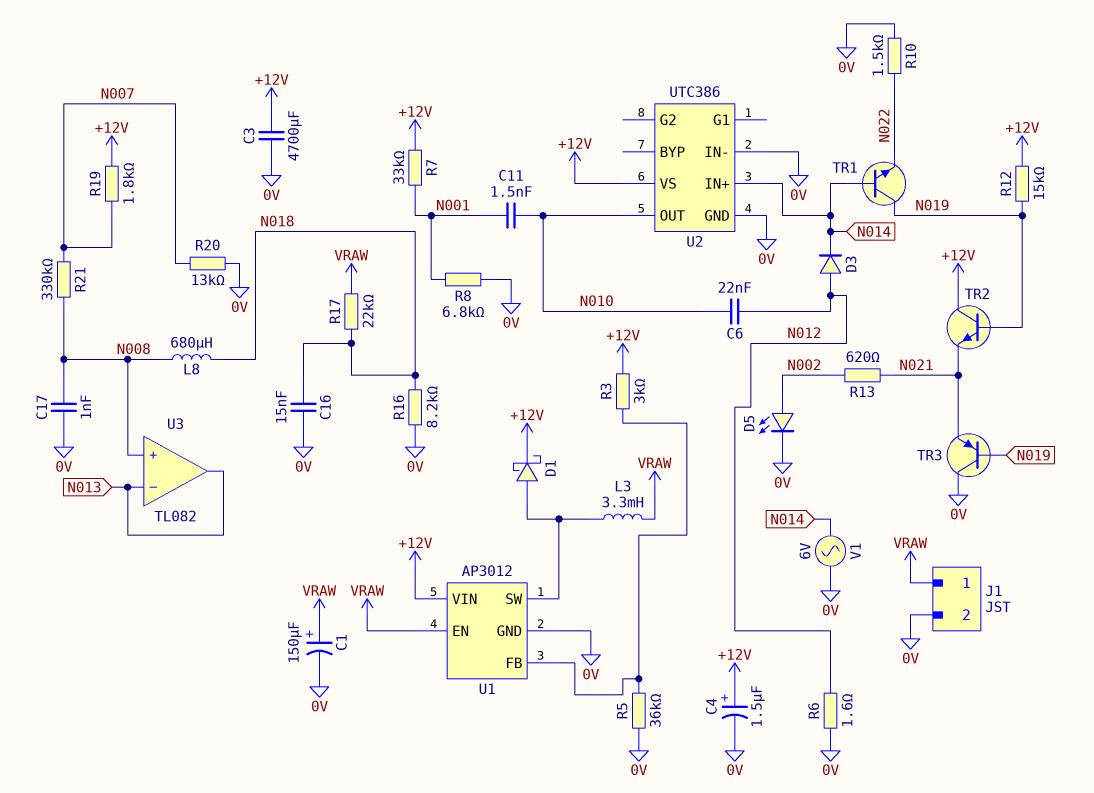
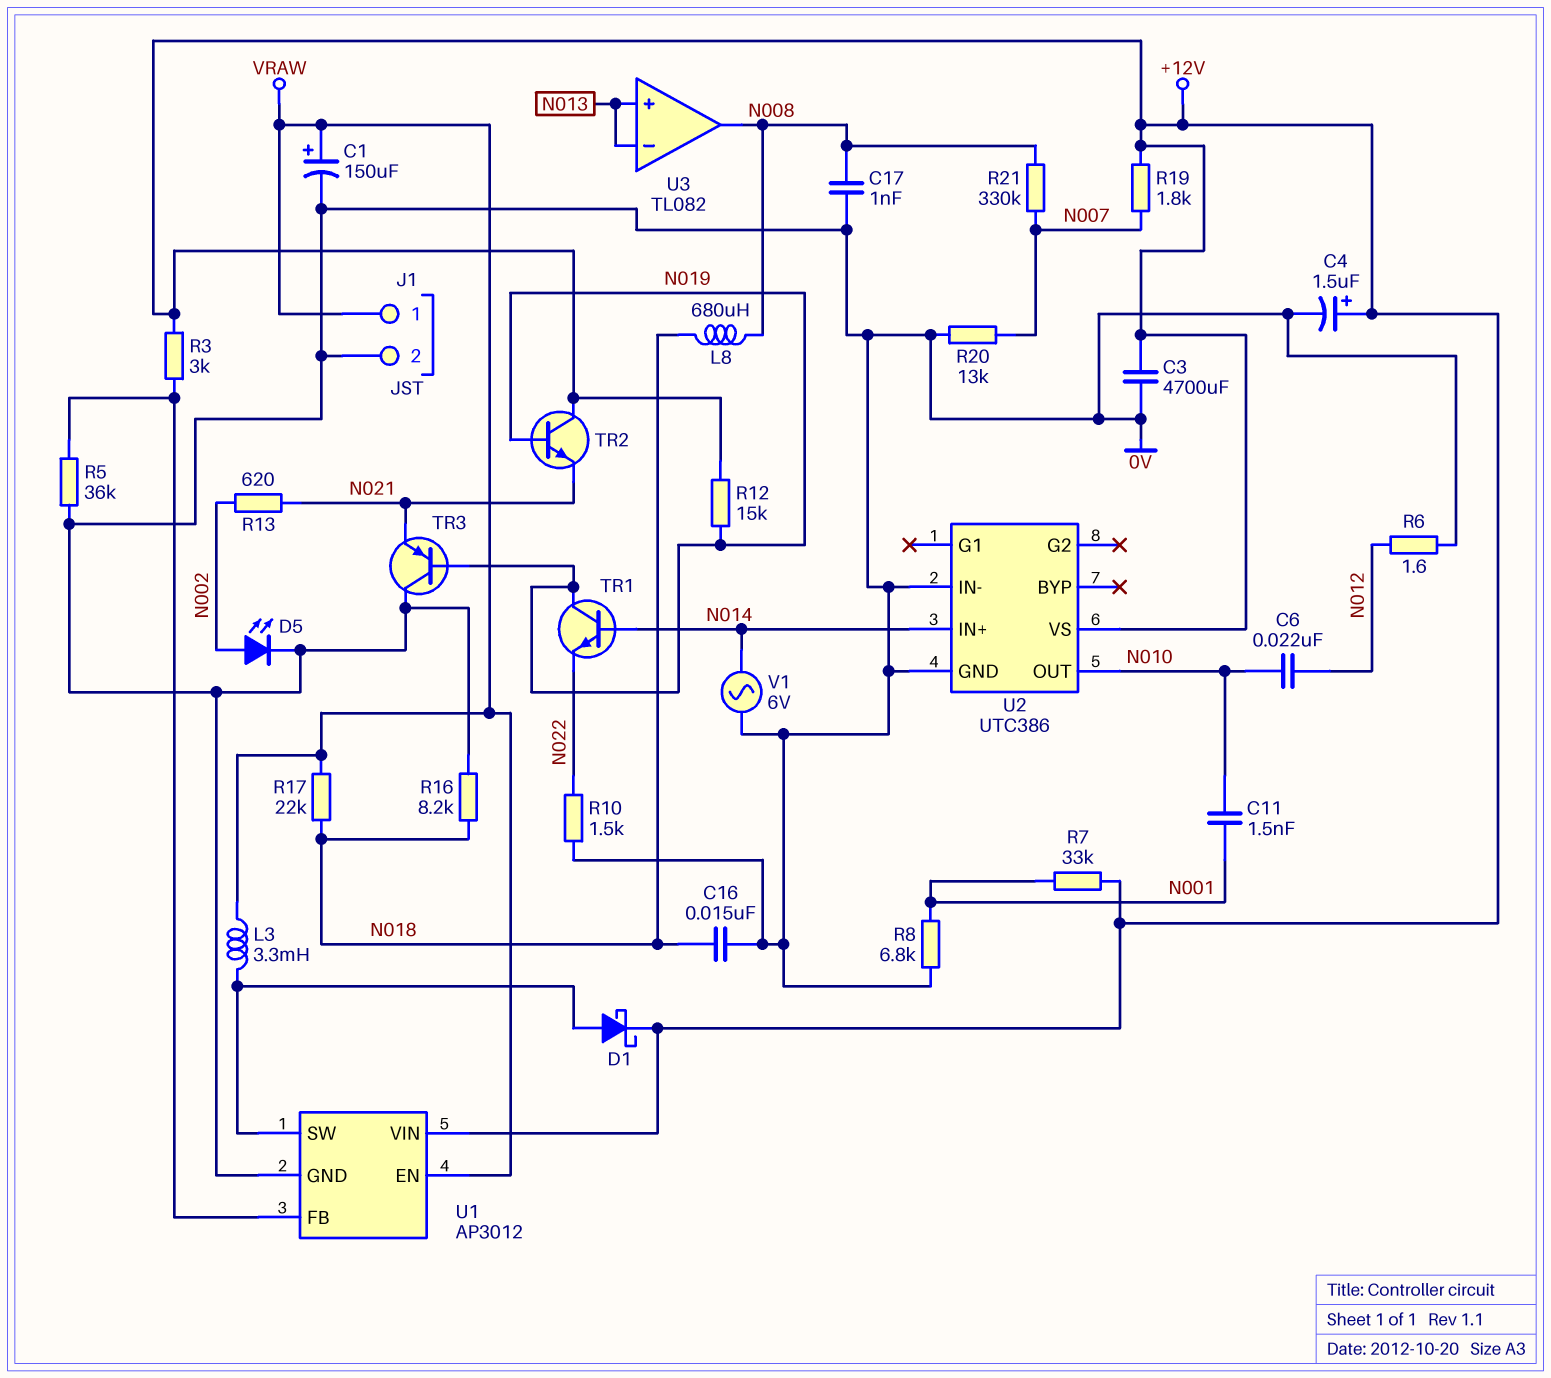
D3: diode (A N012, K N014) -> none
U3 pin in+: N008 -> N013
U3 pin out: N013 -> N008

